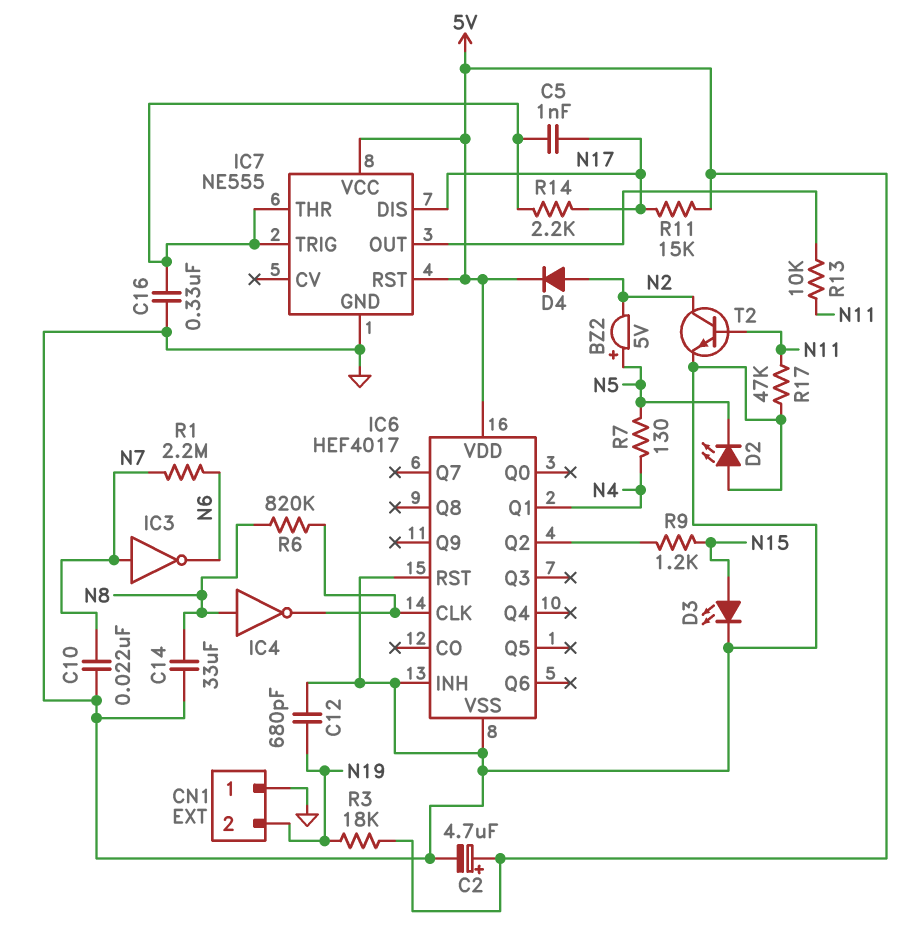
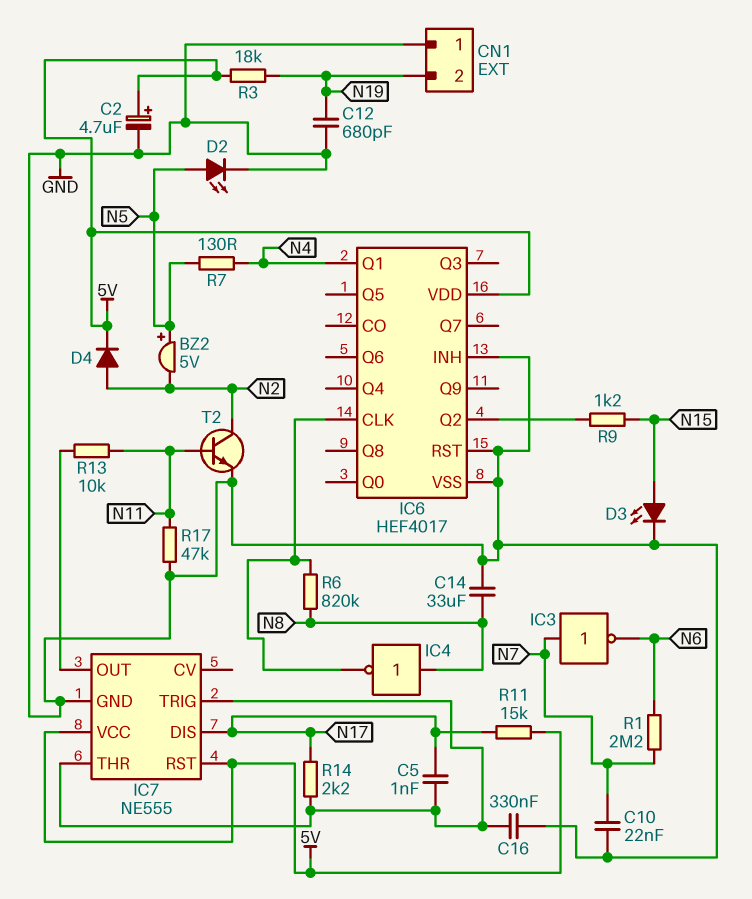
D2: LED (A GND, K N5) -> LED (A N5, K GND)

